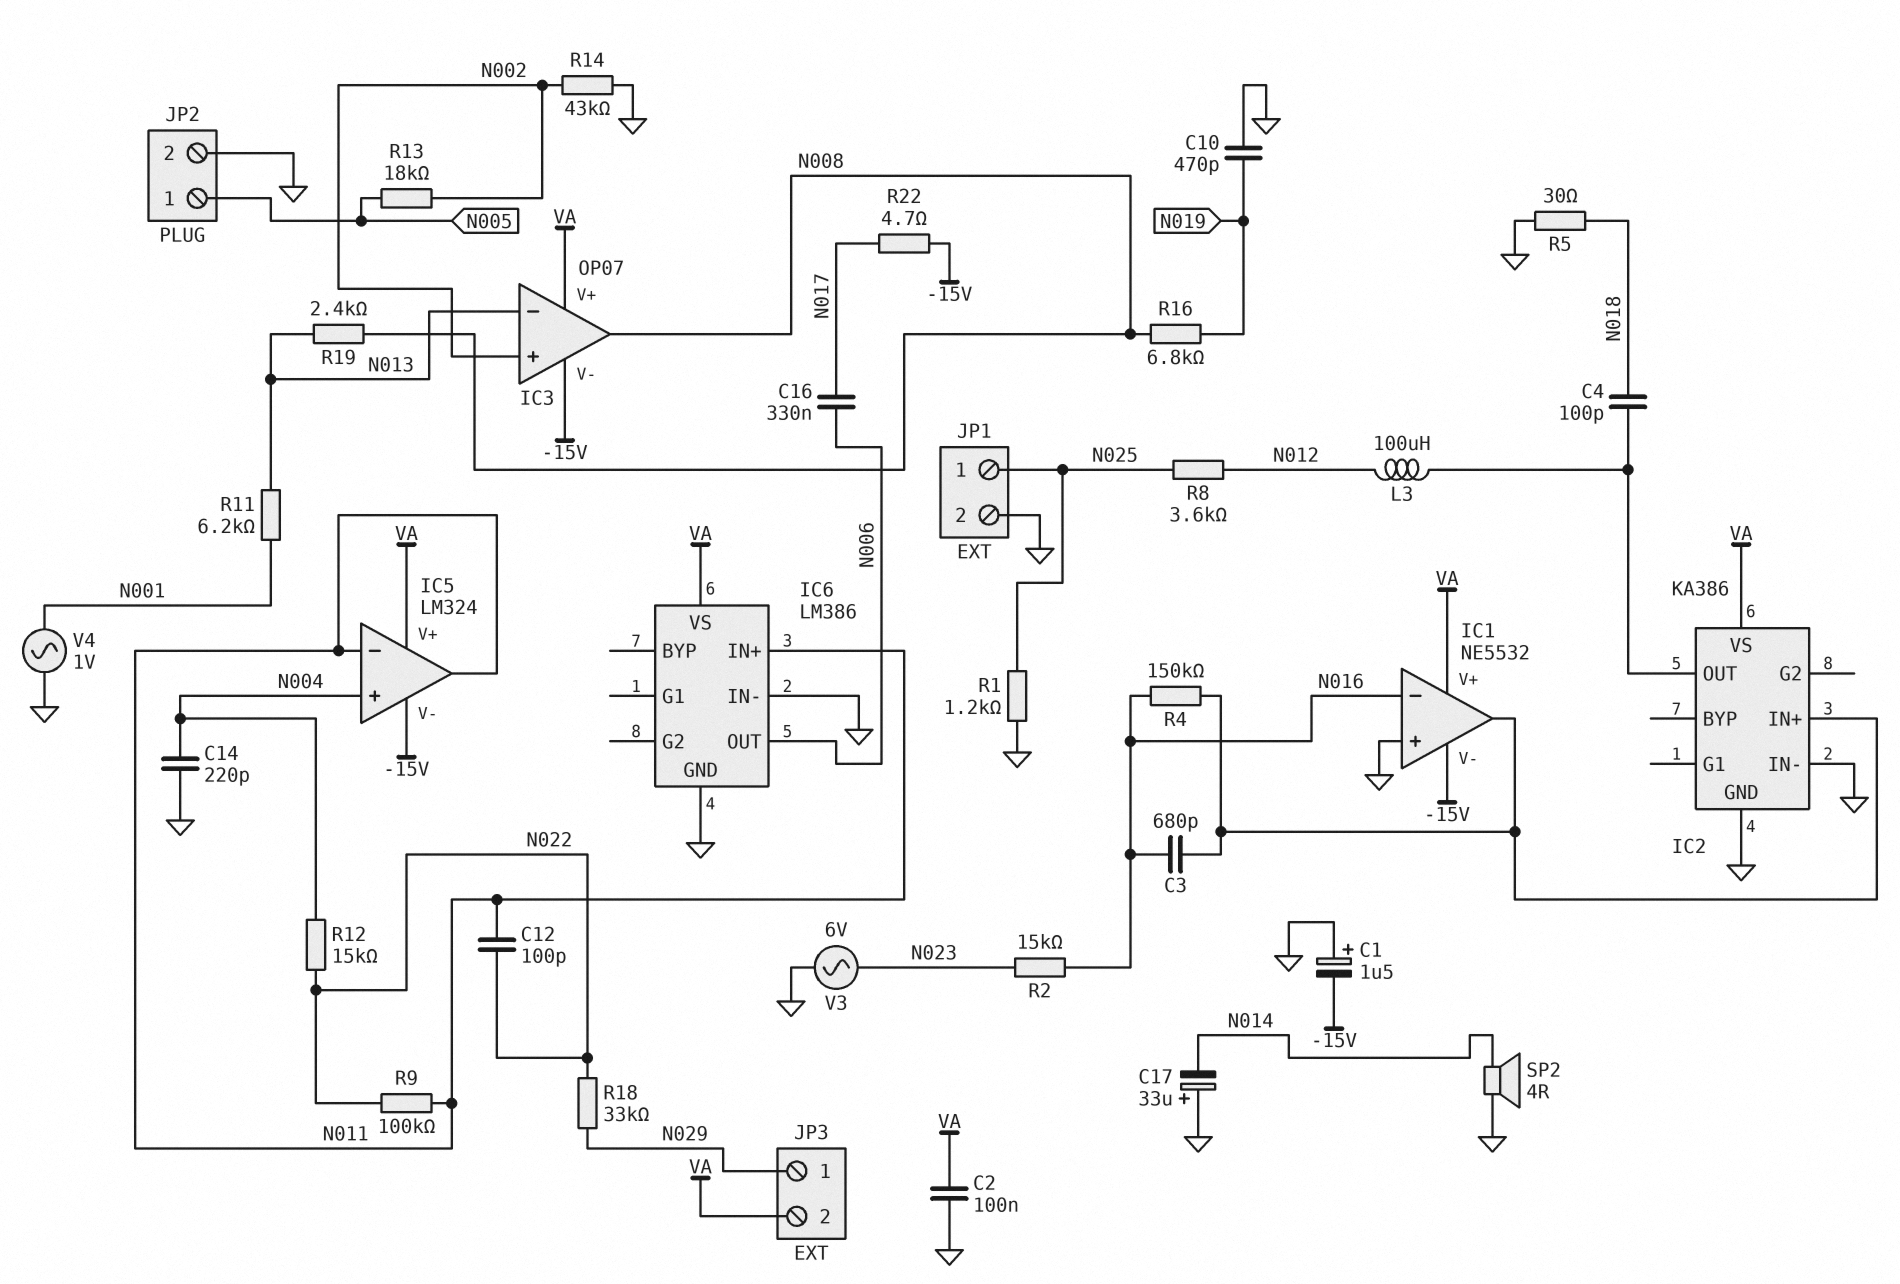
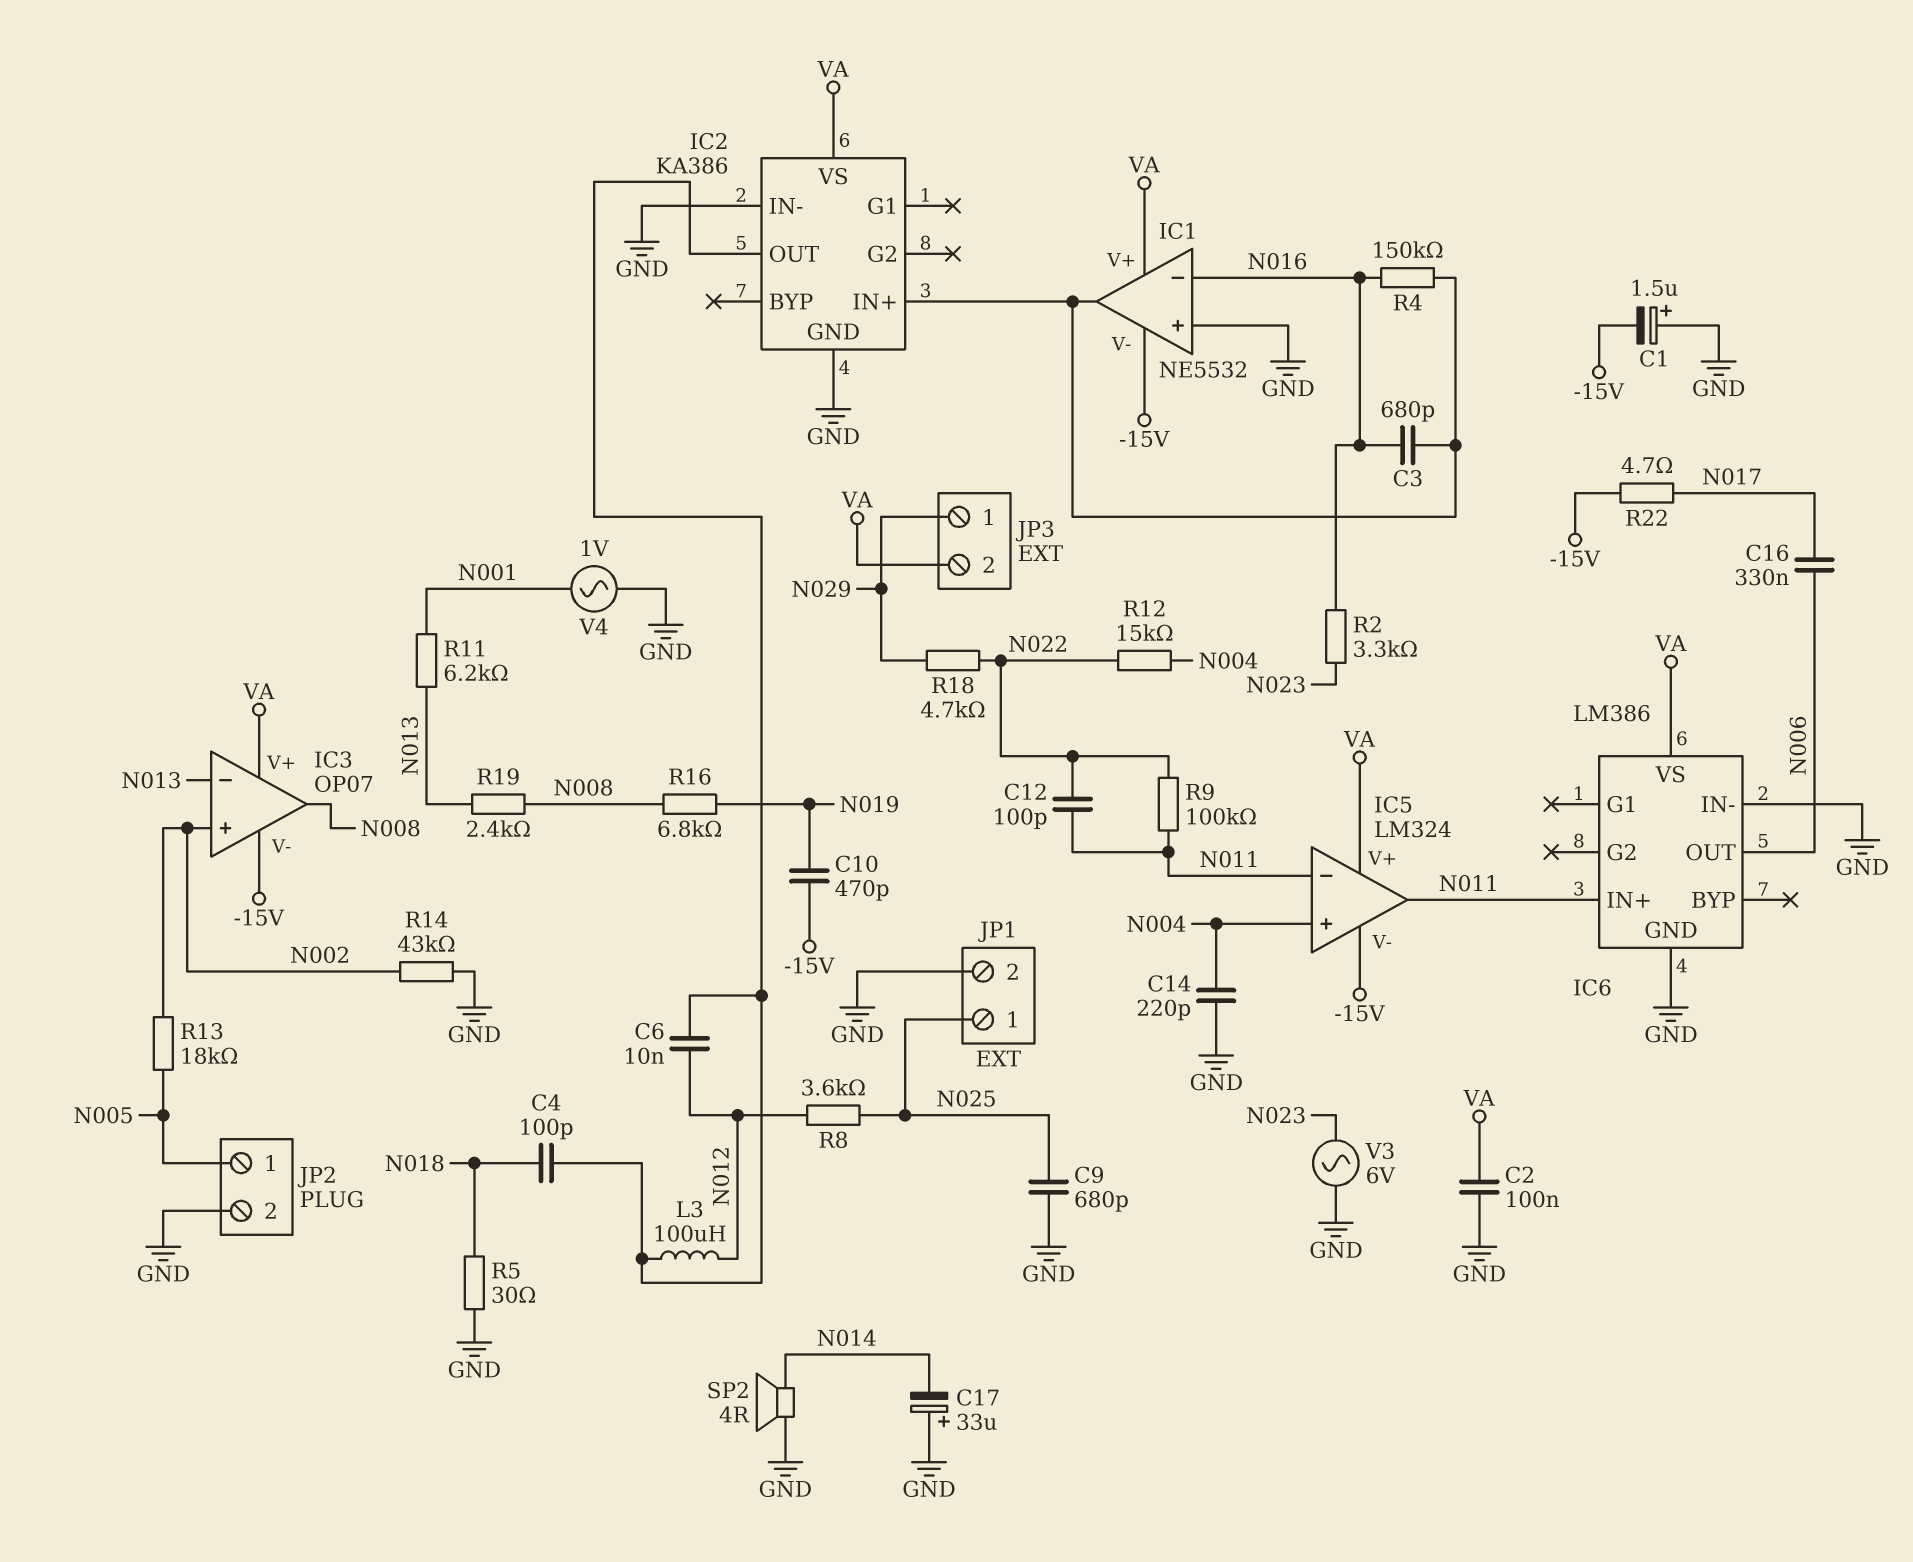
C6: none -> 10nF (IC2/OUT, N012)
C9: none -> 680pF (GND, N025)
C10: 470pF (GND, N019) -> 470pF (-15V, N019)
R1: 1.2k (GND, N025) -> none
R2: 15k (N016, N023) -> 3.3k (N016, N023)
R18: 33k (N022, N029) -> 4.7k (N022, N029)

